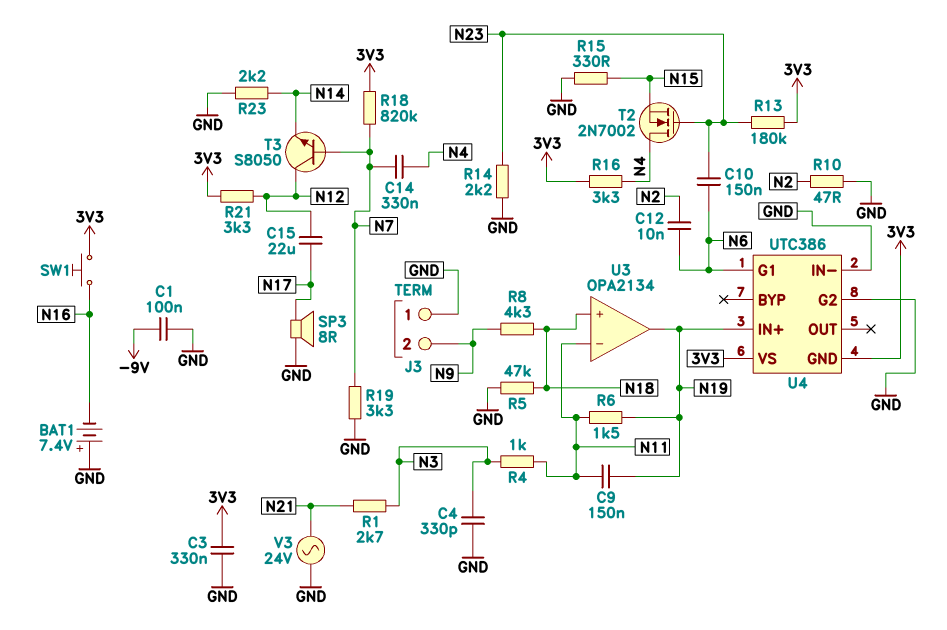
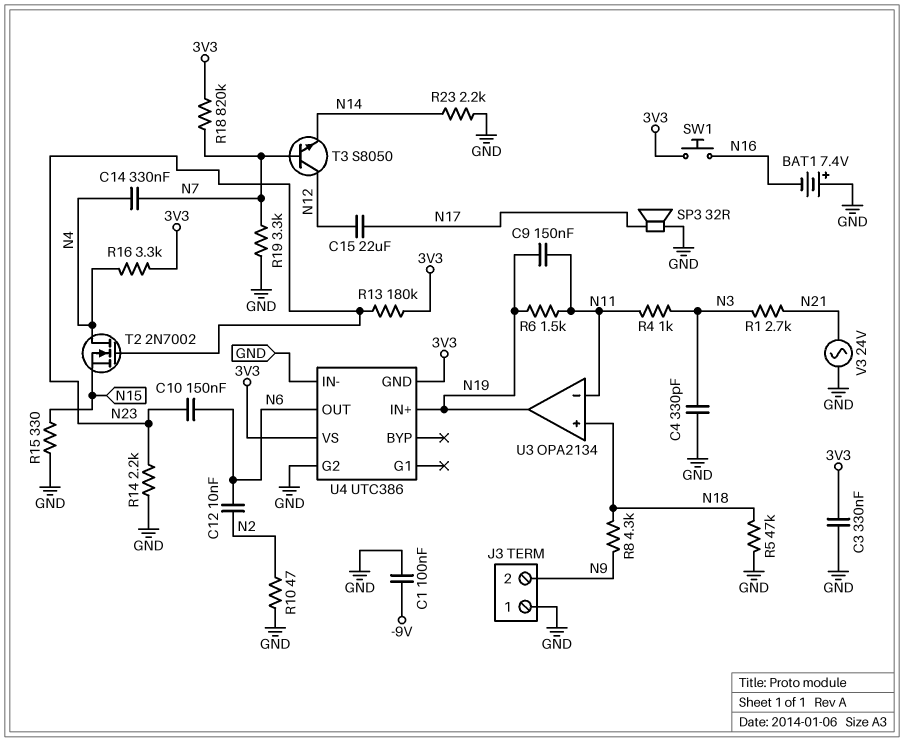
R21: 3.3k (3V3, N12) -> none
SP3: speaker 8R (GND, N17) -> speaker 32R (GND, N17)
U4 pin G1: N6 -> none
U4 pin OUT: none -> N6

